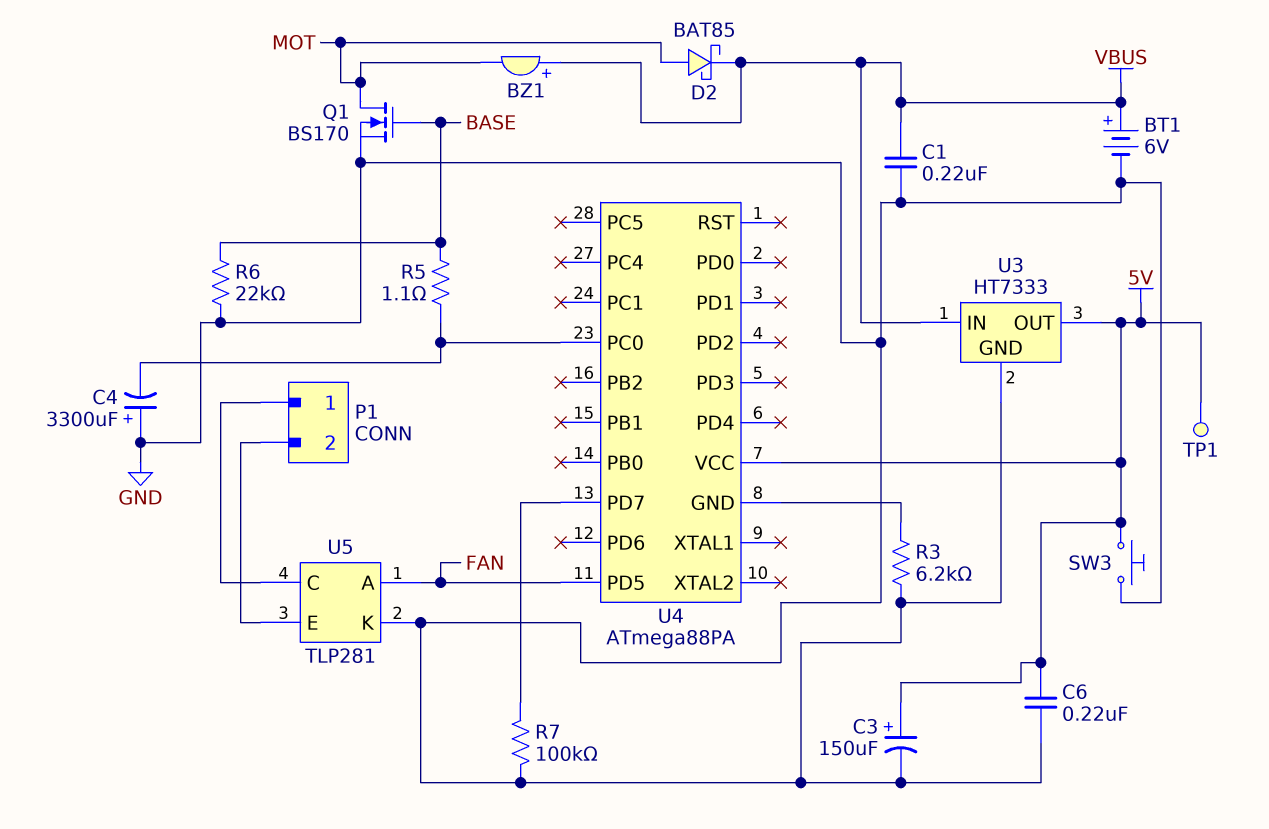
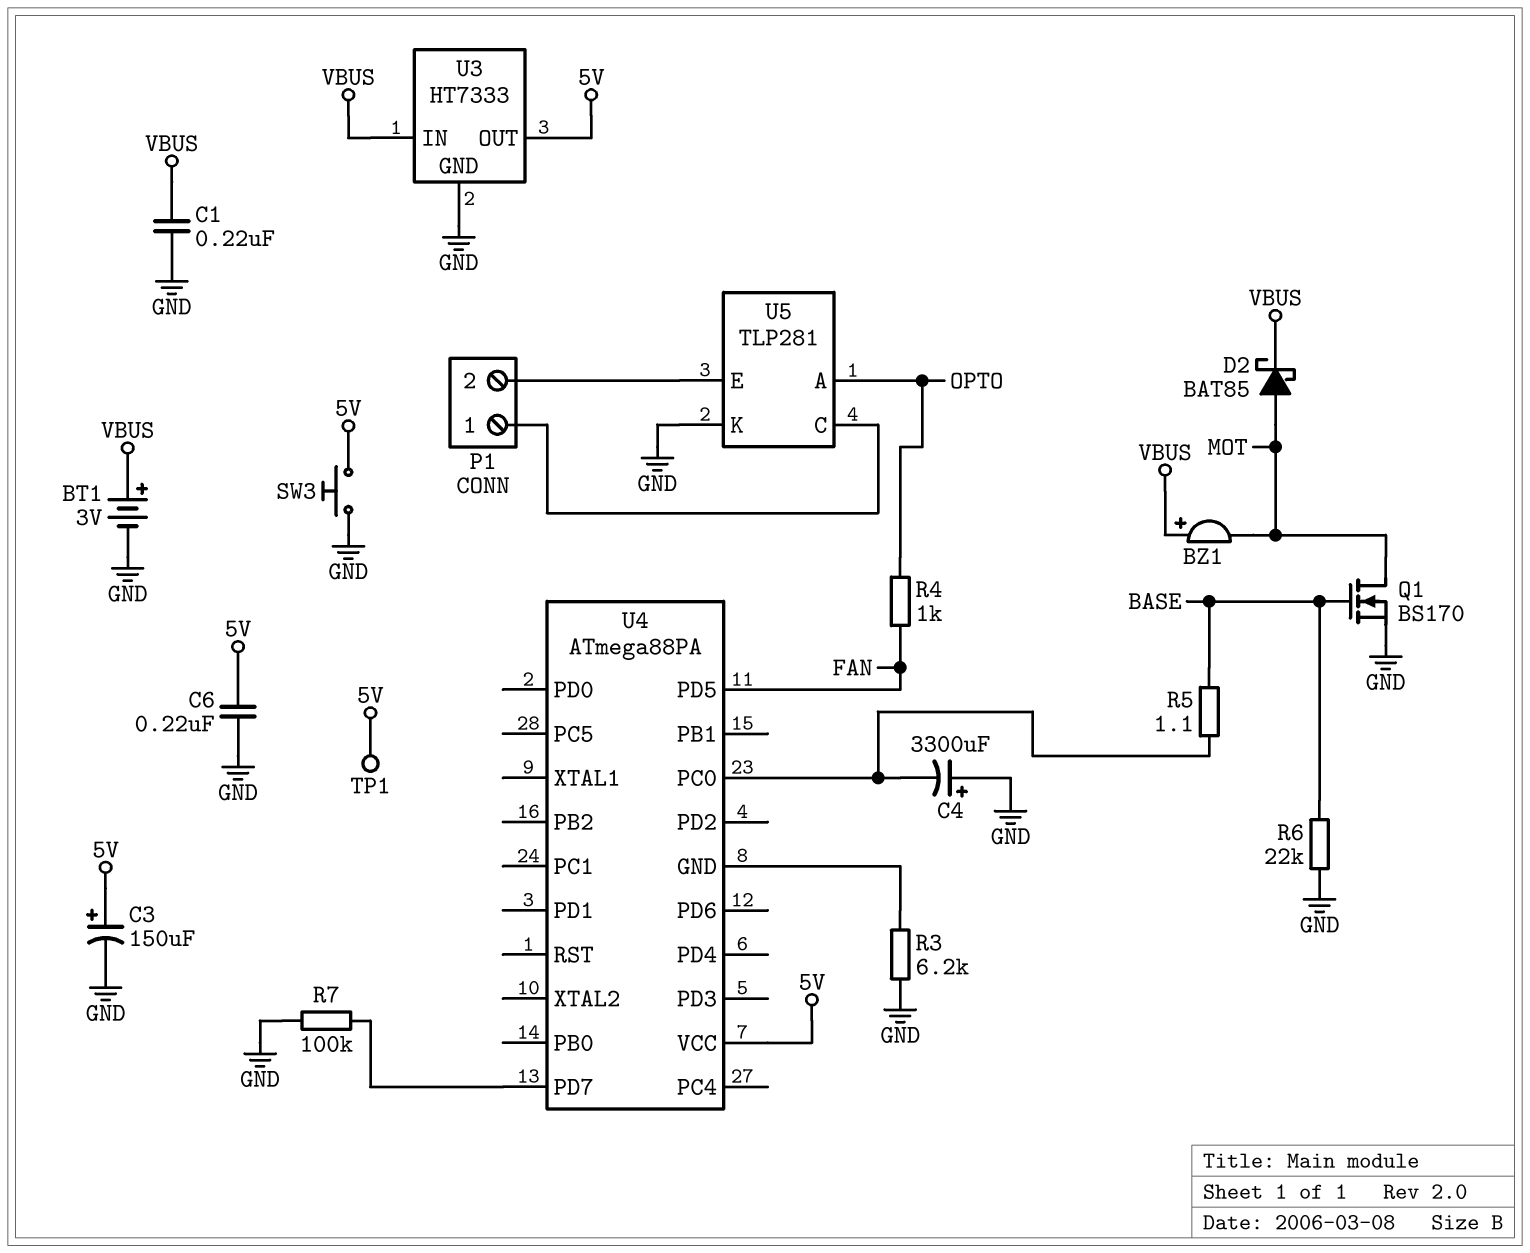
BT1: 6V (plus VBUS, minus GND) -> 3V (plus VBUS, minus GND)
R4: none -> 1k (FAN, OPTO)
U5 pin A: FAN -> OPTO

